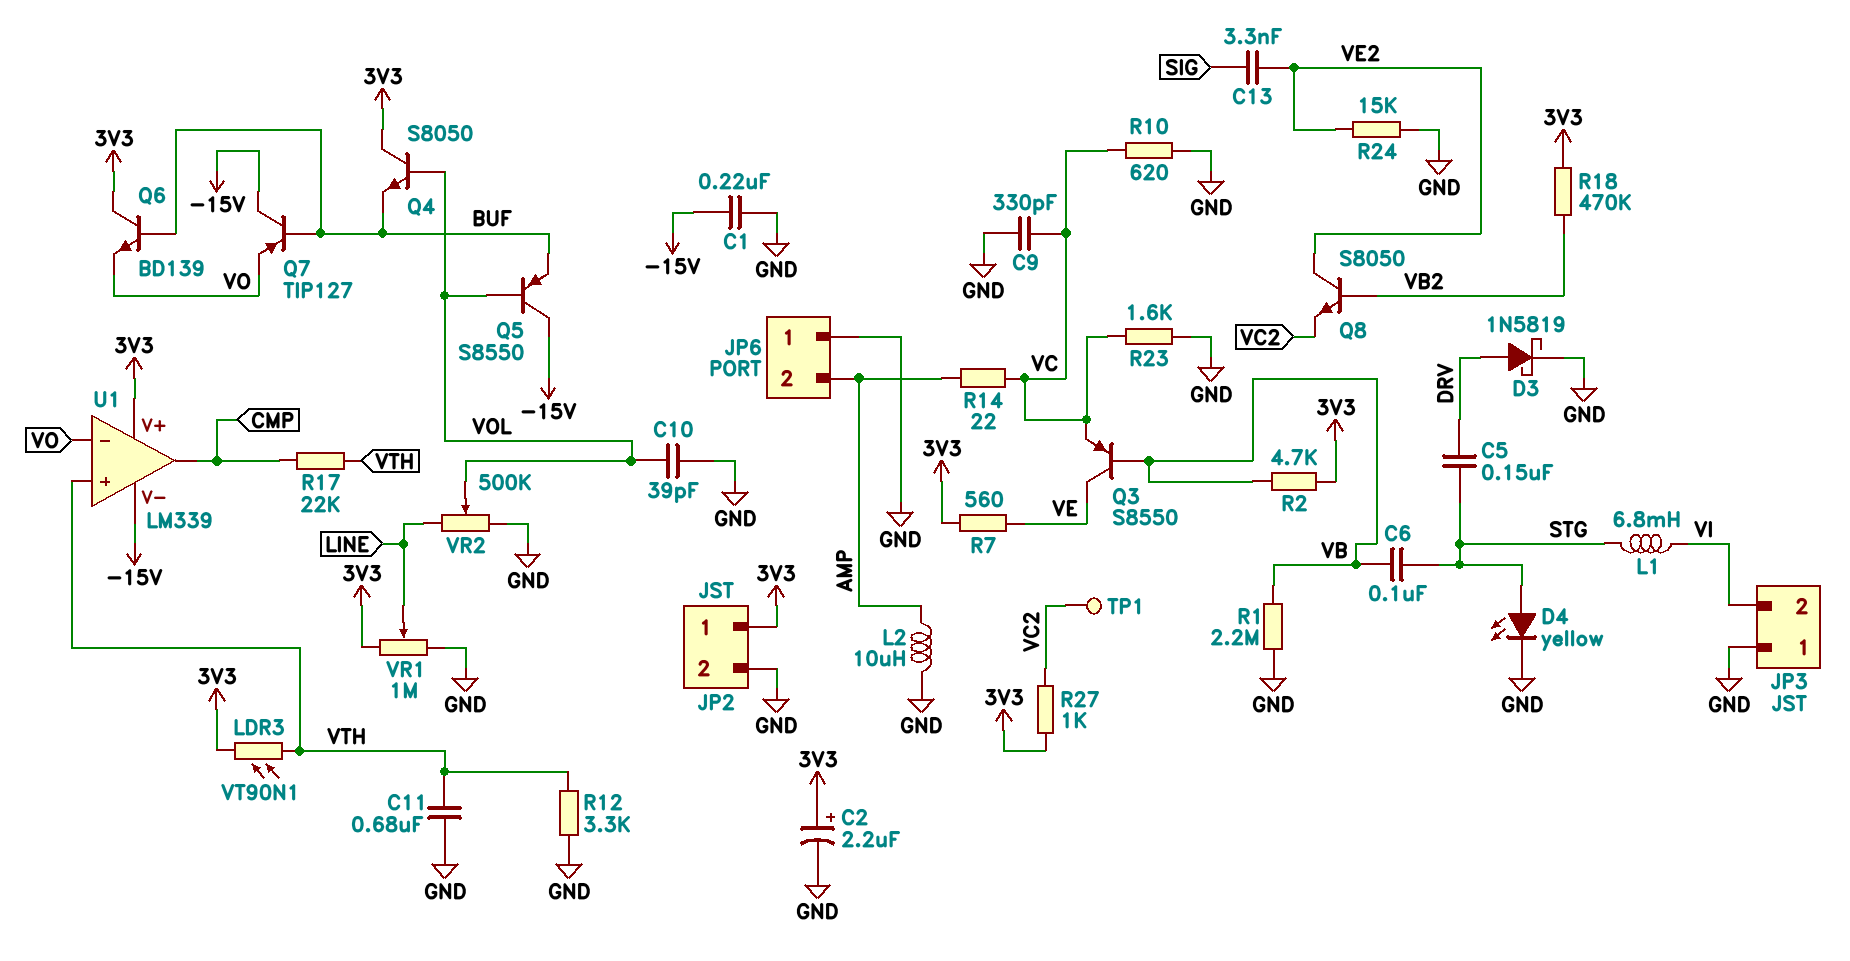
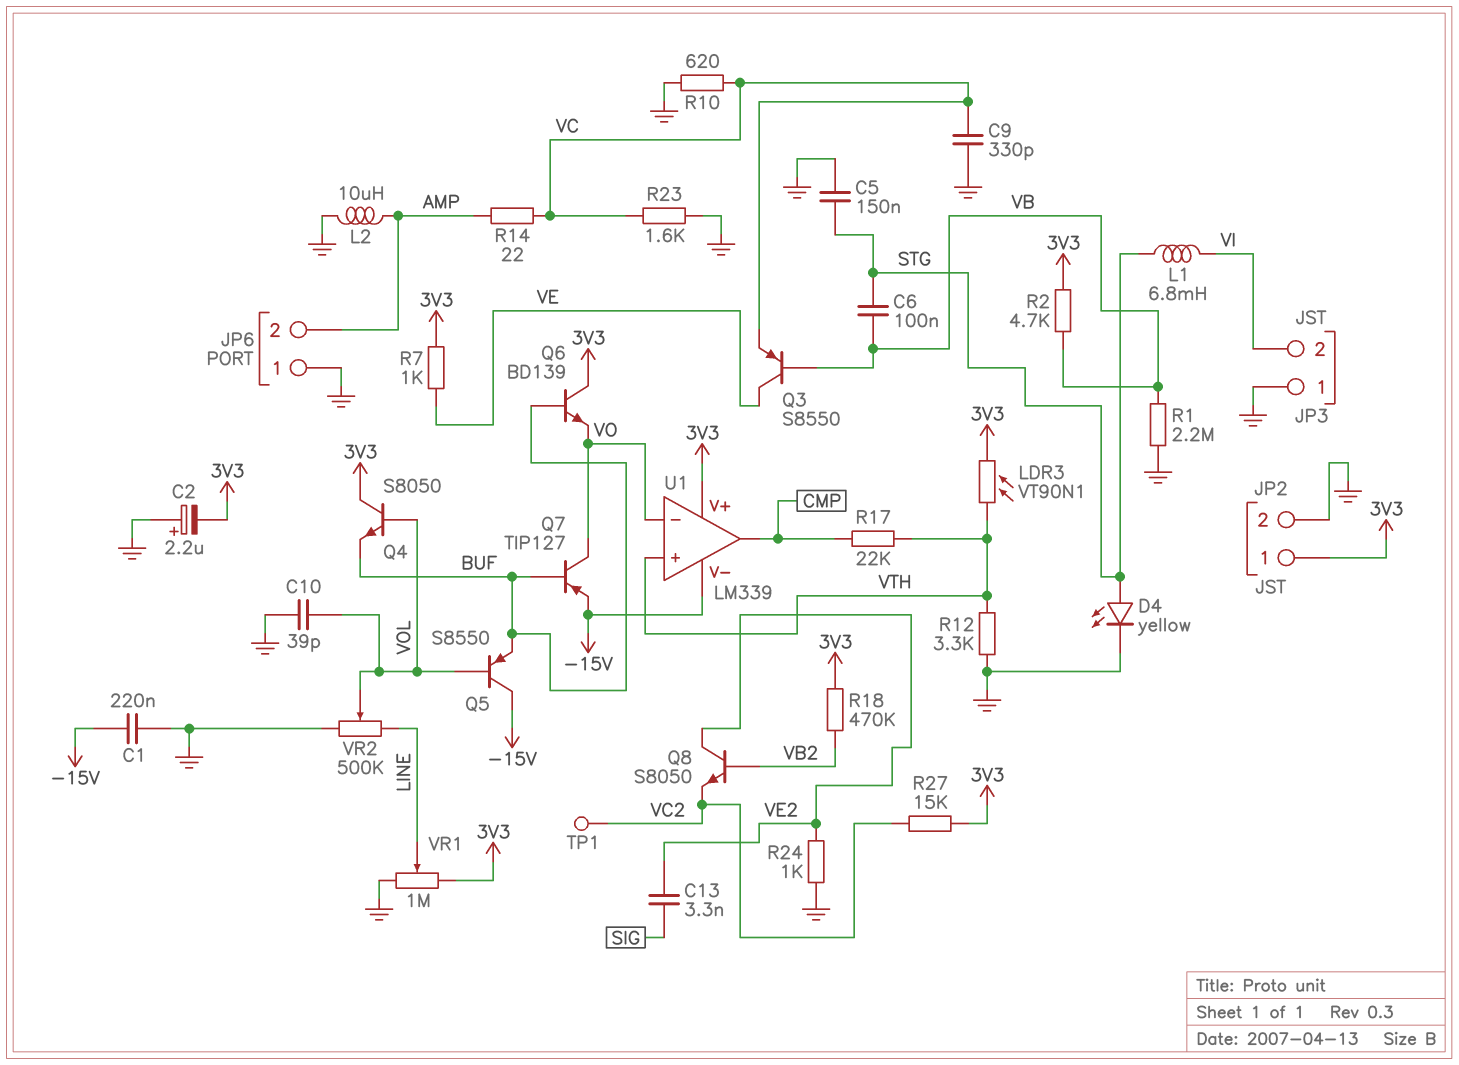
C2: 2.2uF (plus 3V3, minus GND) -> 2.2uF (plus GND, minus 3V3)
C5: 150nF (DRV, STG) -> 150nF (GND, STG)
C11: 680nF (GND, VTH) -> none
D3: schottky 1N5819 (A DRV, K GND) -> none
Q7: PNP TIP127 (B BUF, C -15V, E VO) -> PNP TIP127 (B BUF, C VO, E -15V)
R7: 560 (3V3, VE) -> 1k (3V3, VE)
R24: 15k (GND, VE2) -> 1k (GND, VE2)
R27: 1k (3V3, VC2) -> 15k (3V3, VC2)

